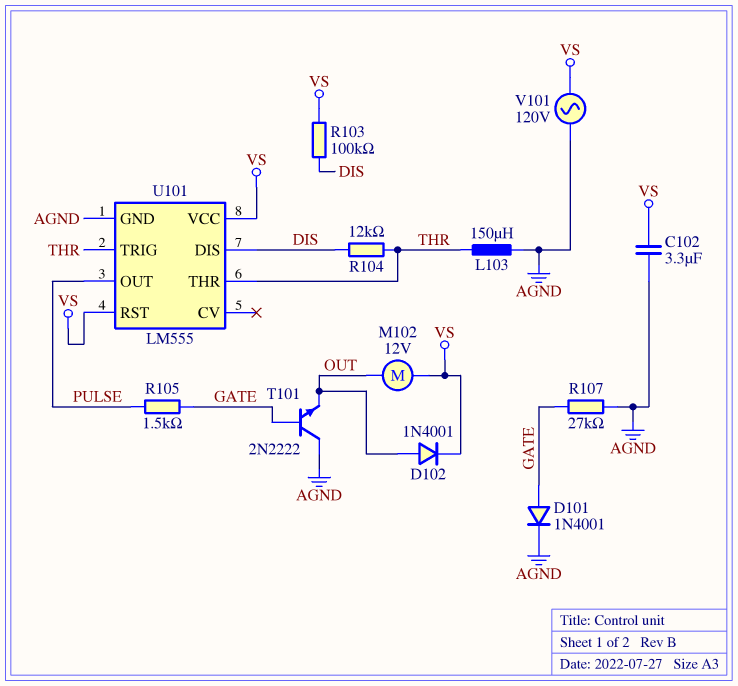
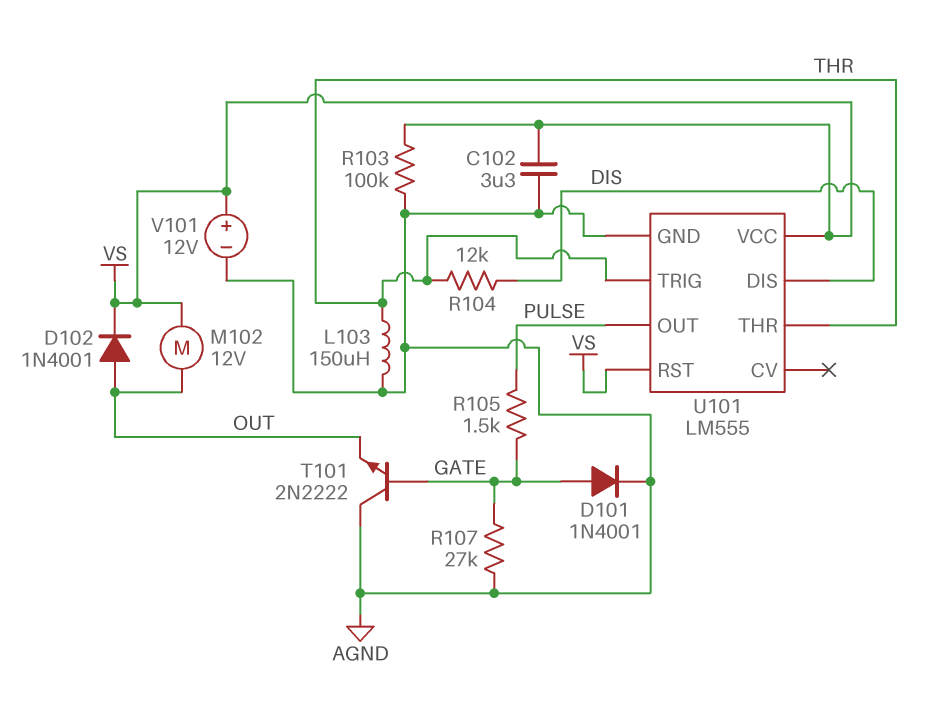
R103: 100k (DIS, VS) -> 100k (AGND, VS)
V101: AC 120V (AGND, VS) -> 12V (plus VS, minus AGND)

